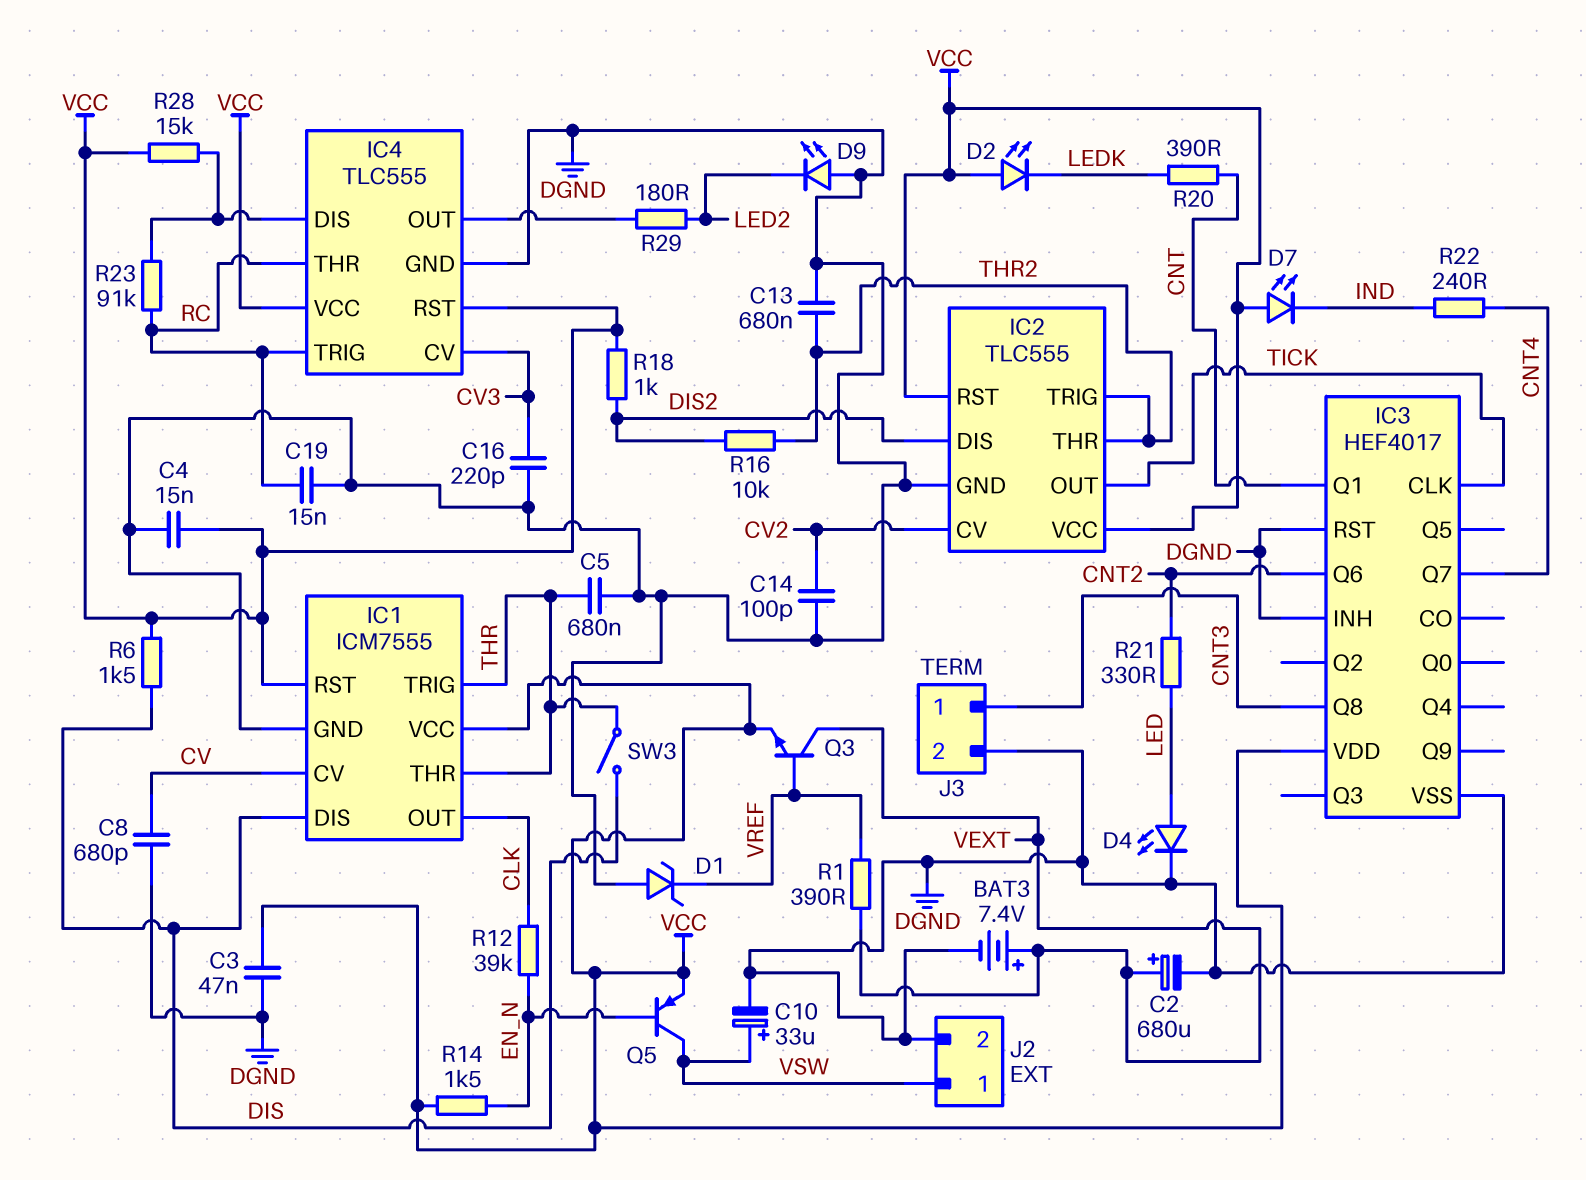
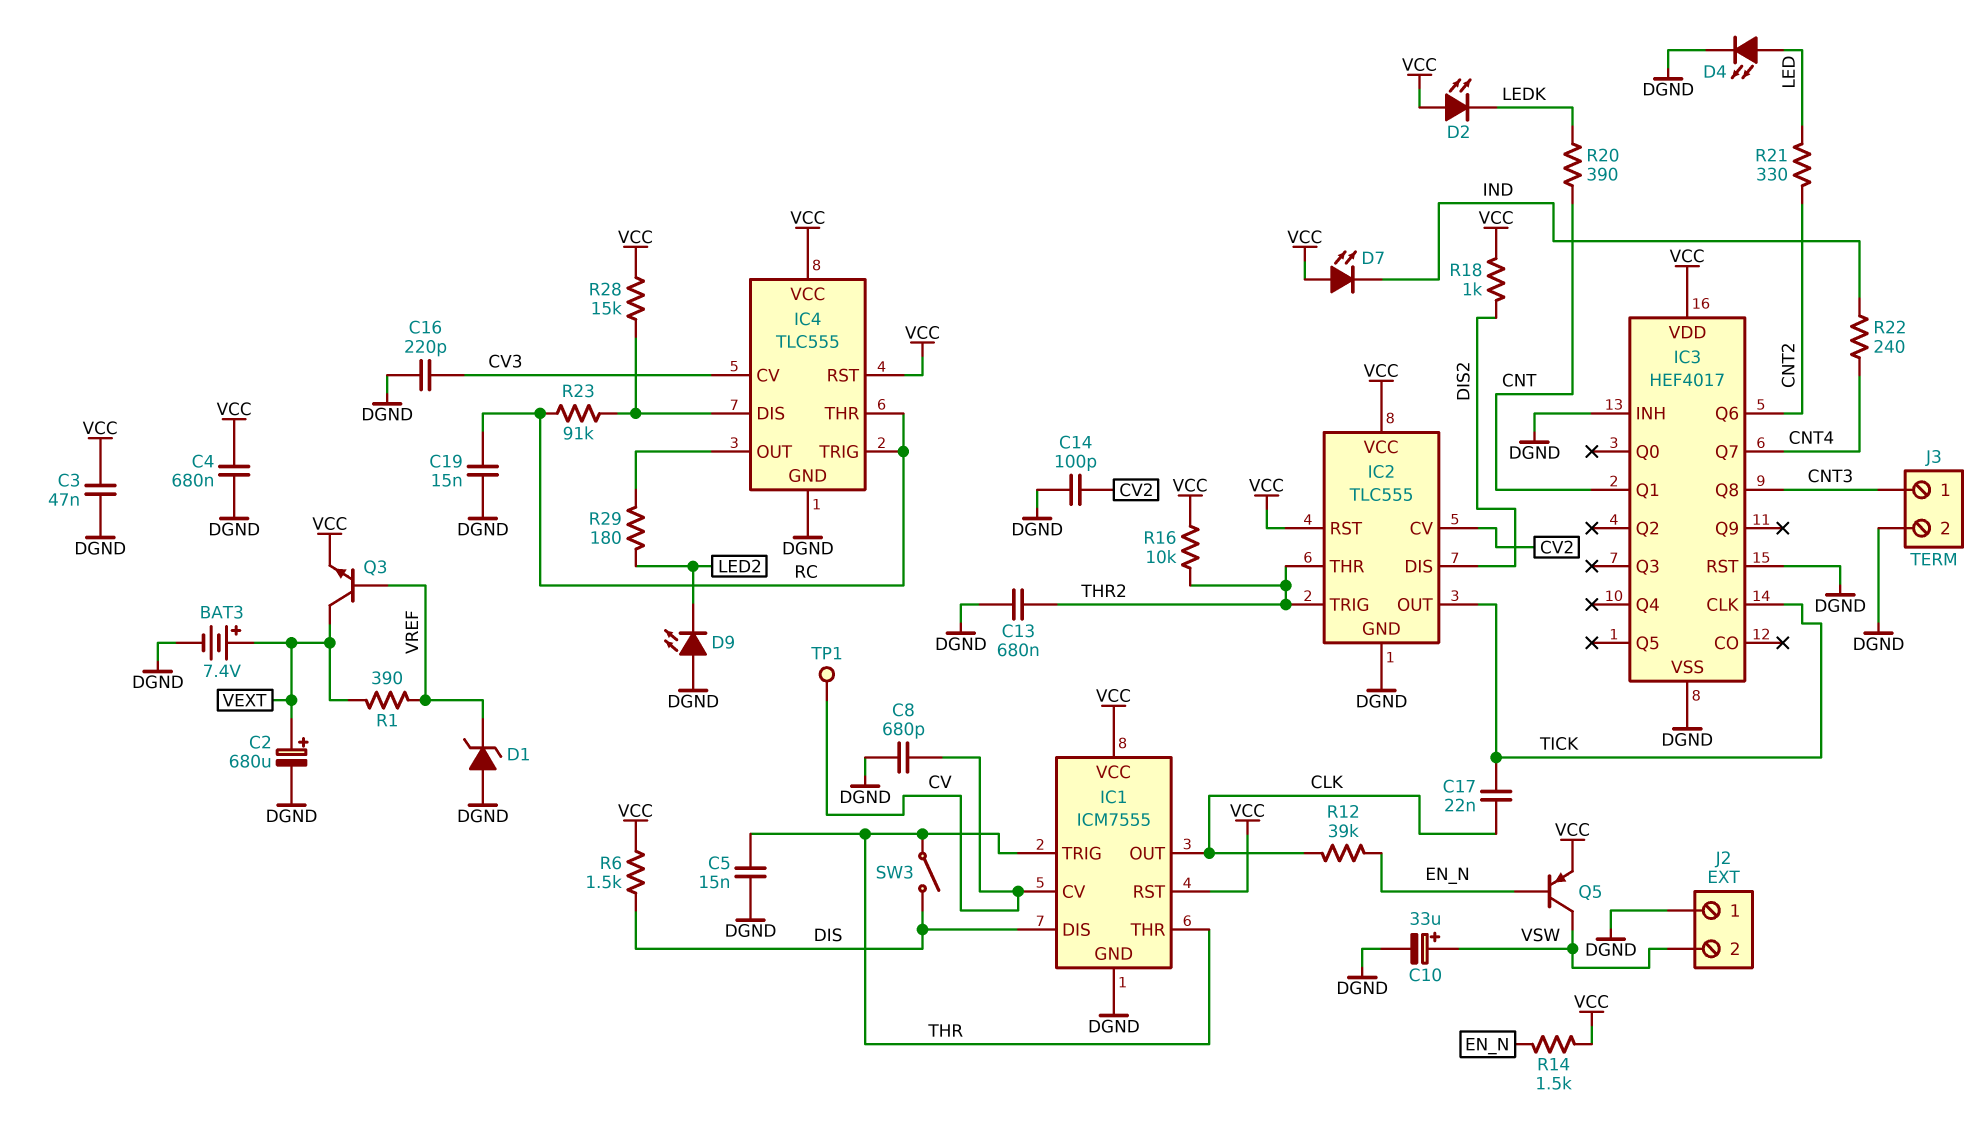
C4: 15nF (DGND, VCC) -> 680nF (DGND, VCC)
C5: 680nF (DGND, THR) -> 15nF (DGND, THR)
C17: none -> 22nF (CLK, TICK)
J2 pin 1: VSW -> DGND
J2 pin 2: DGND -> VSW
R16: 10k (DIS2, THR2) -> 10k (THR2, VCC)
TP1: none -> test point (CV)

